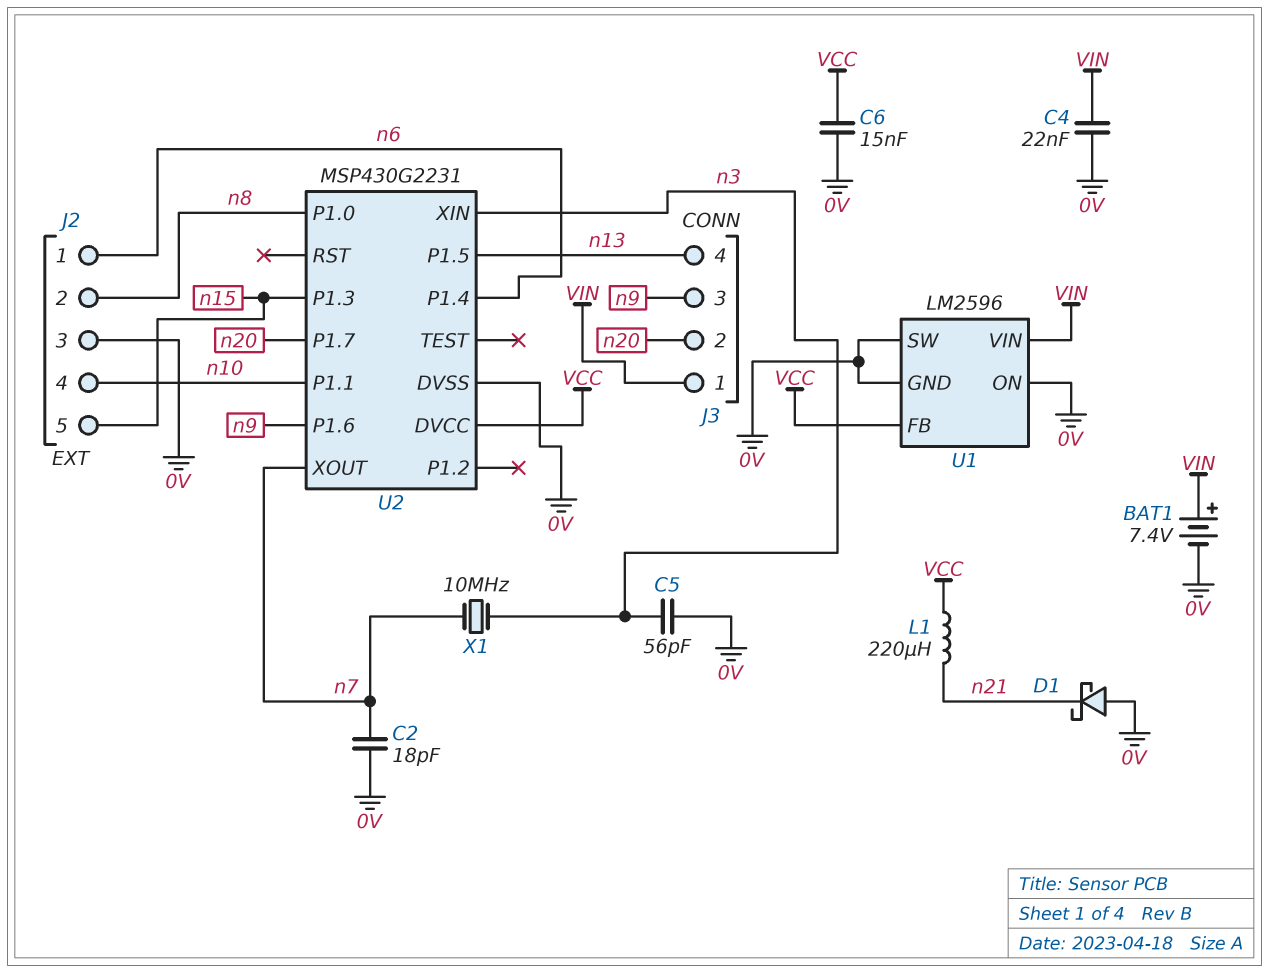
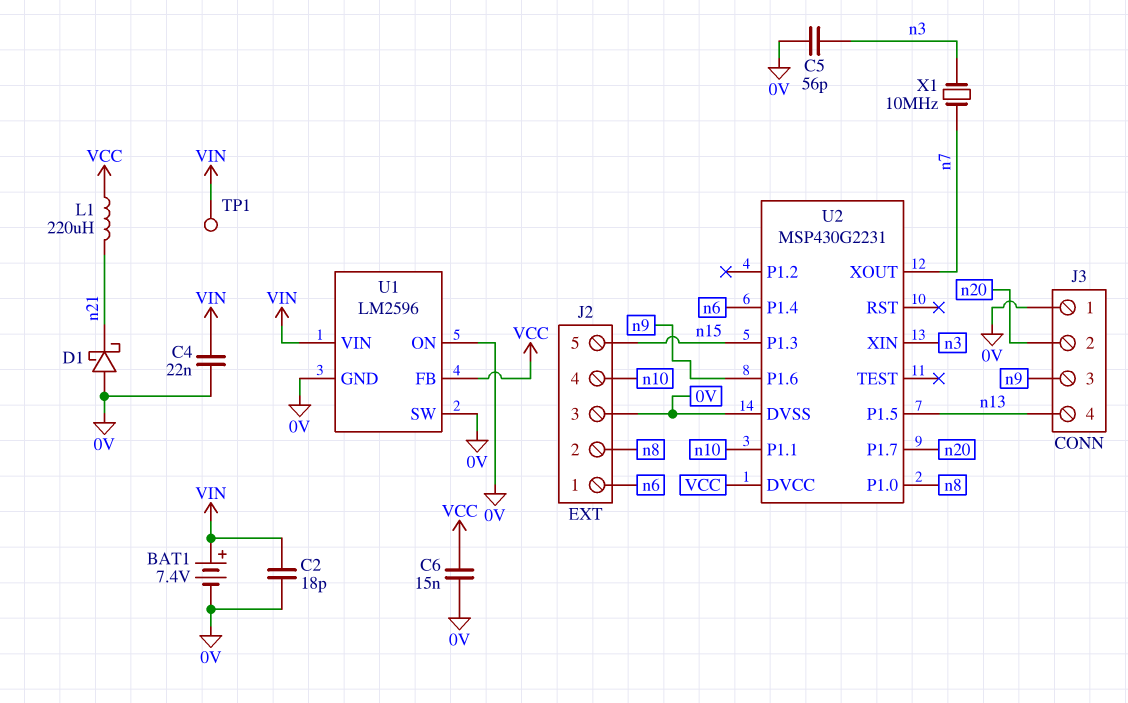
C2: 18pF (0V, n7) -> 18pF (0V, VIN)
J3 pin 1: VIN -> 0V
TP1: none -> test point (VIN)

